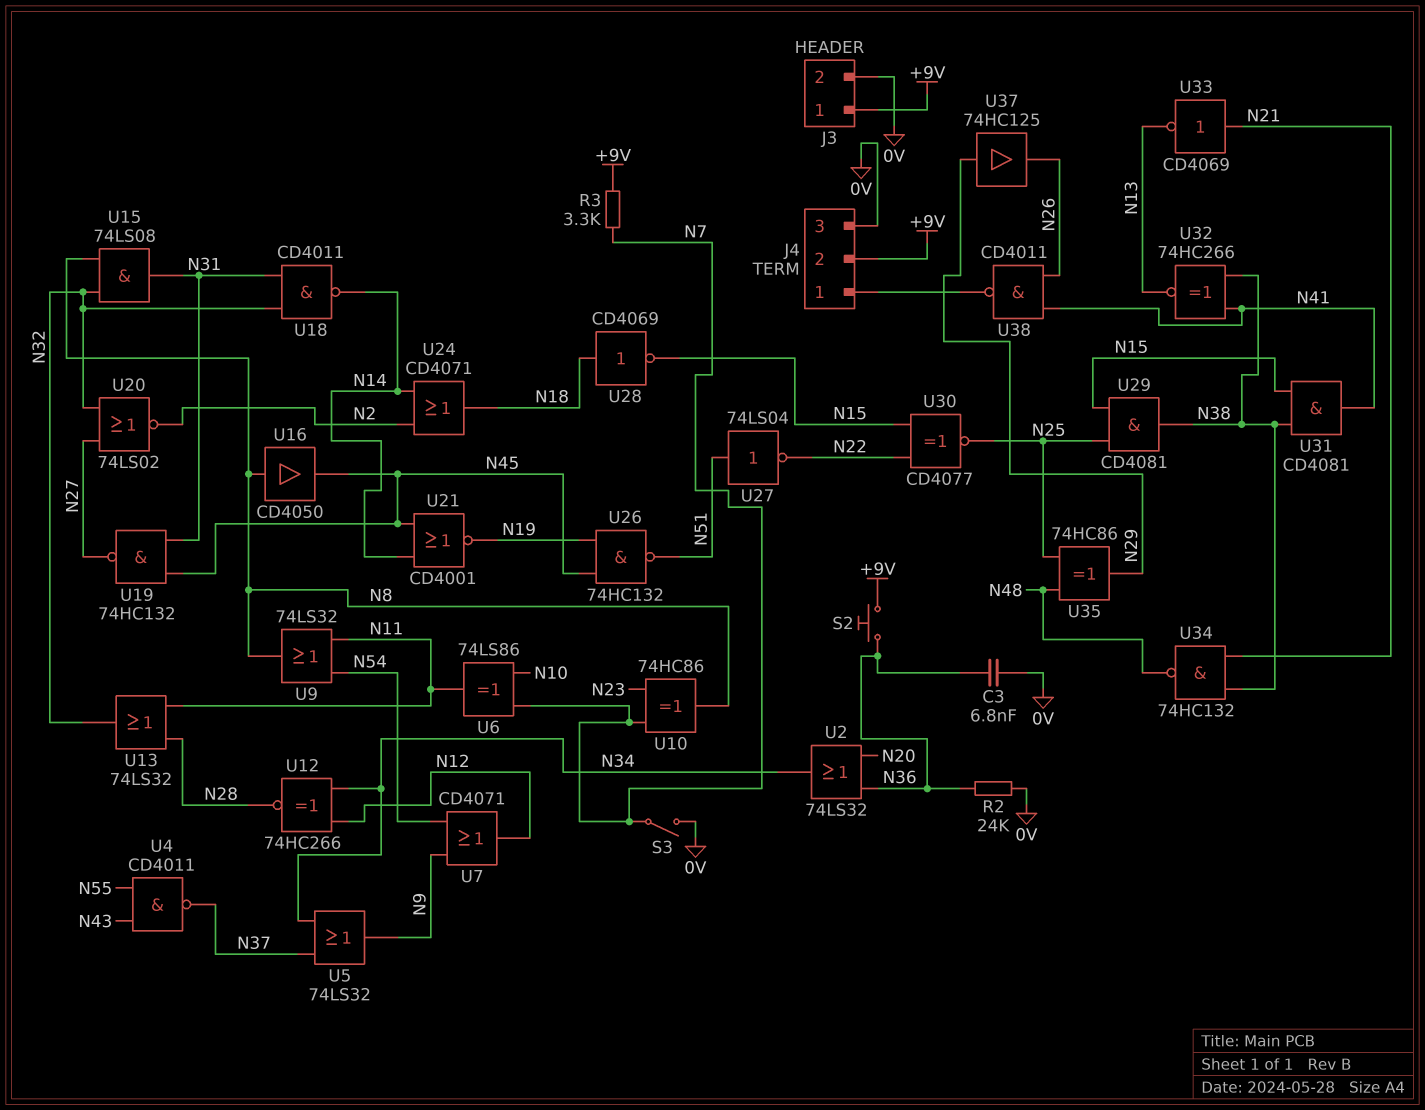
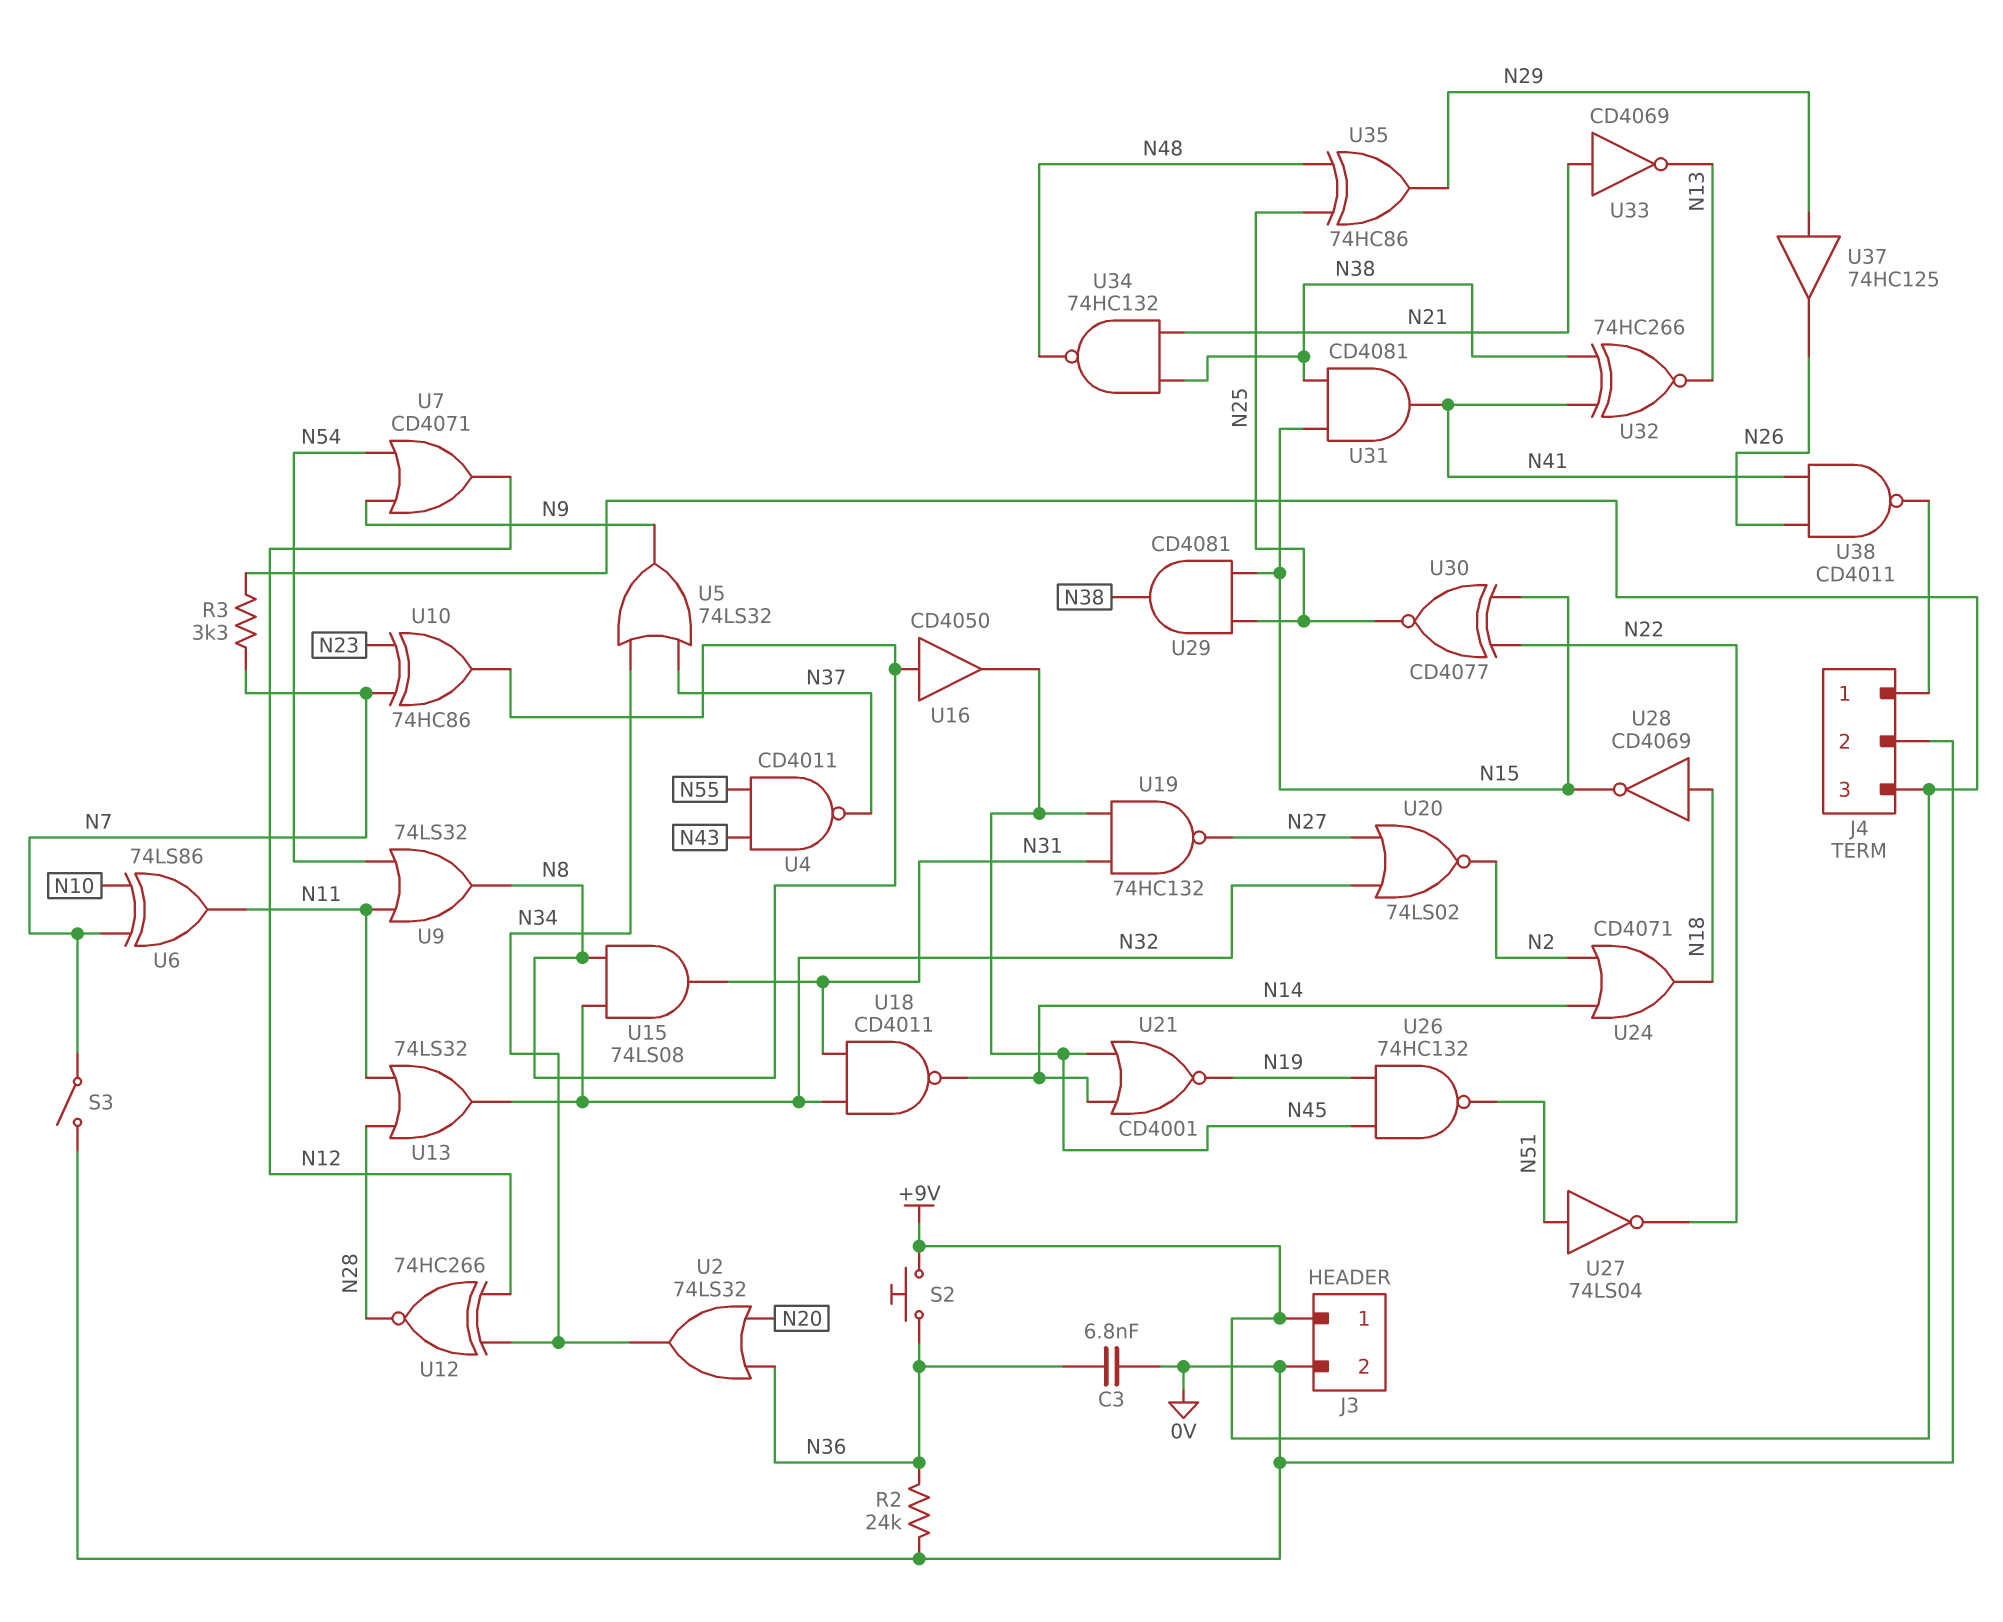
J4 pin 2: +9V -> 0V
J4 pin 3: 0V -> +9V

